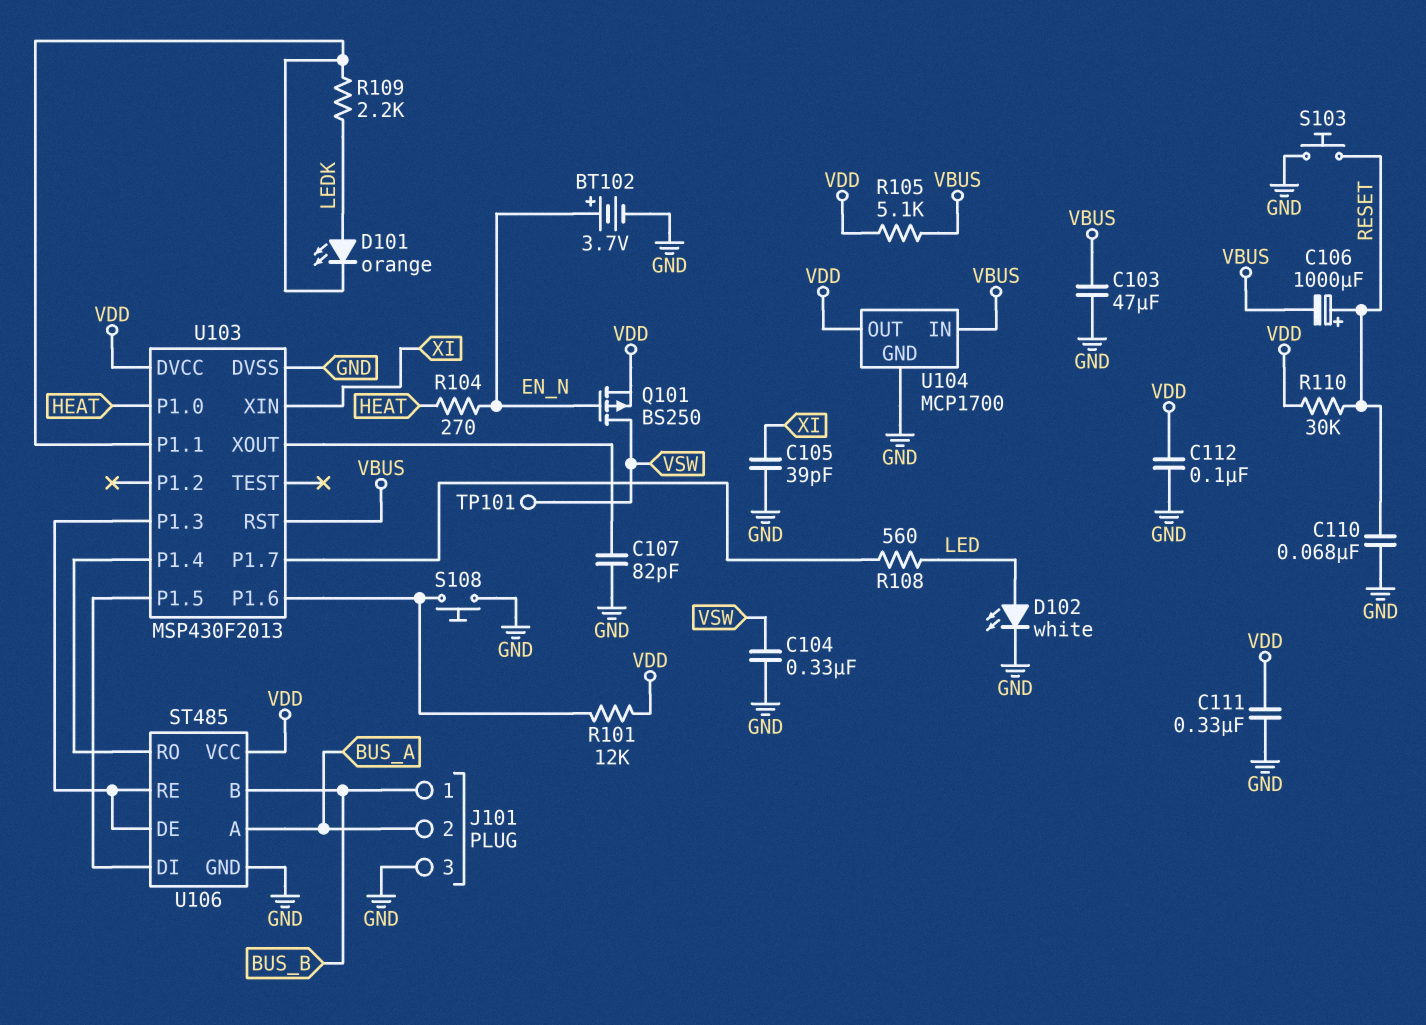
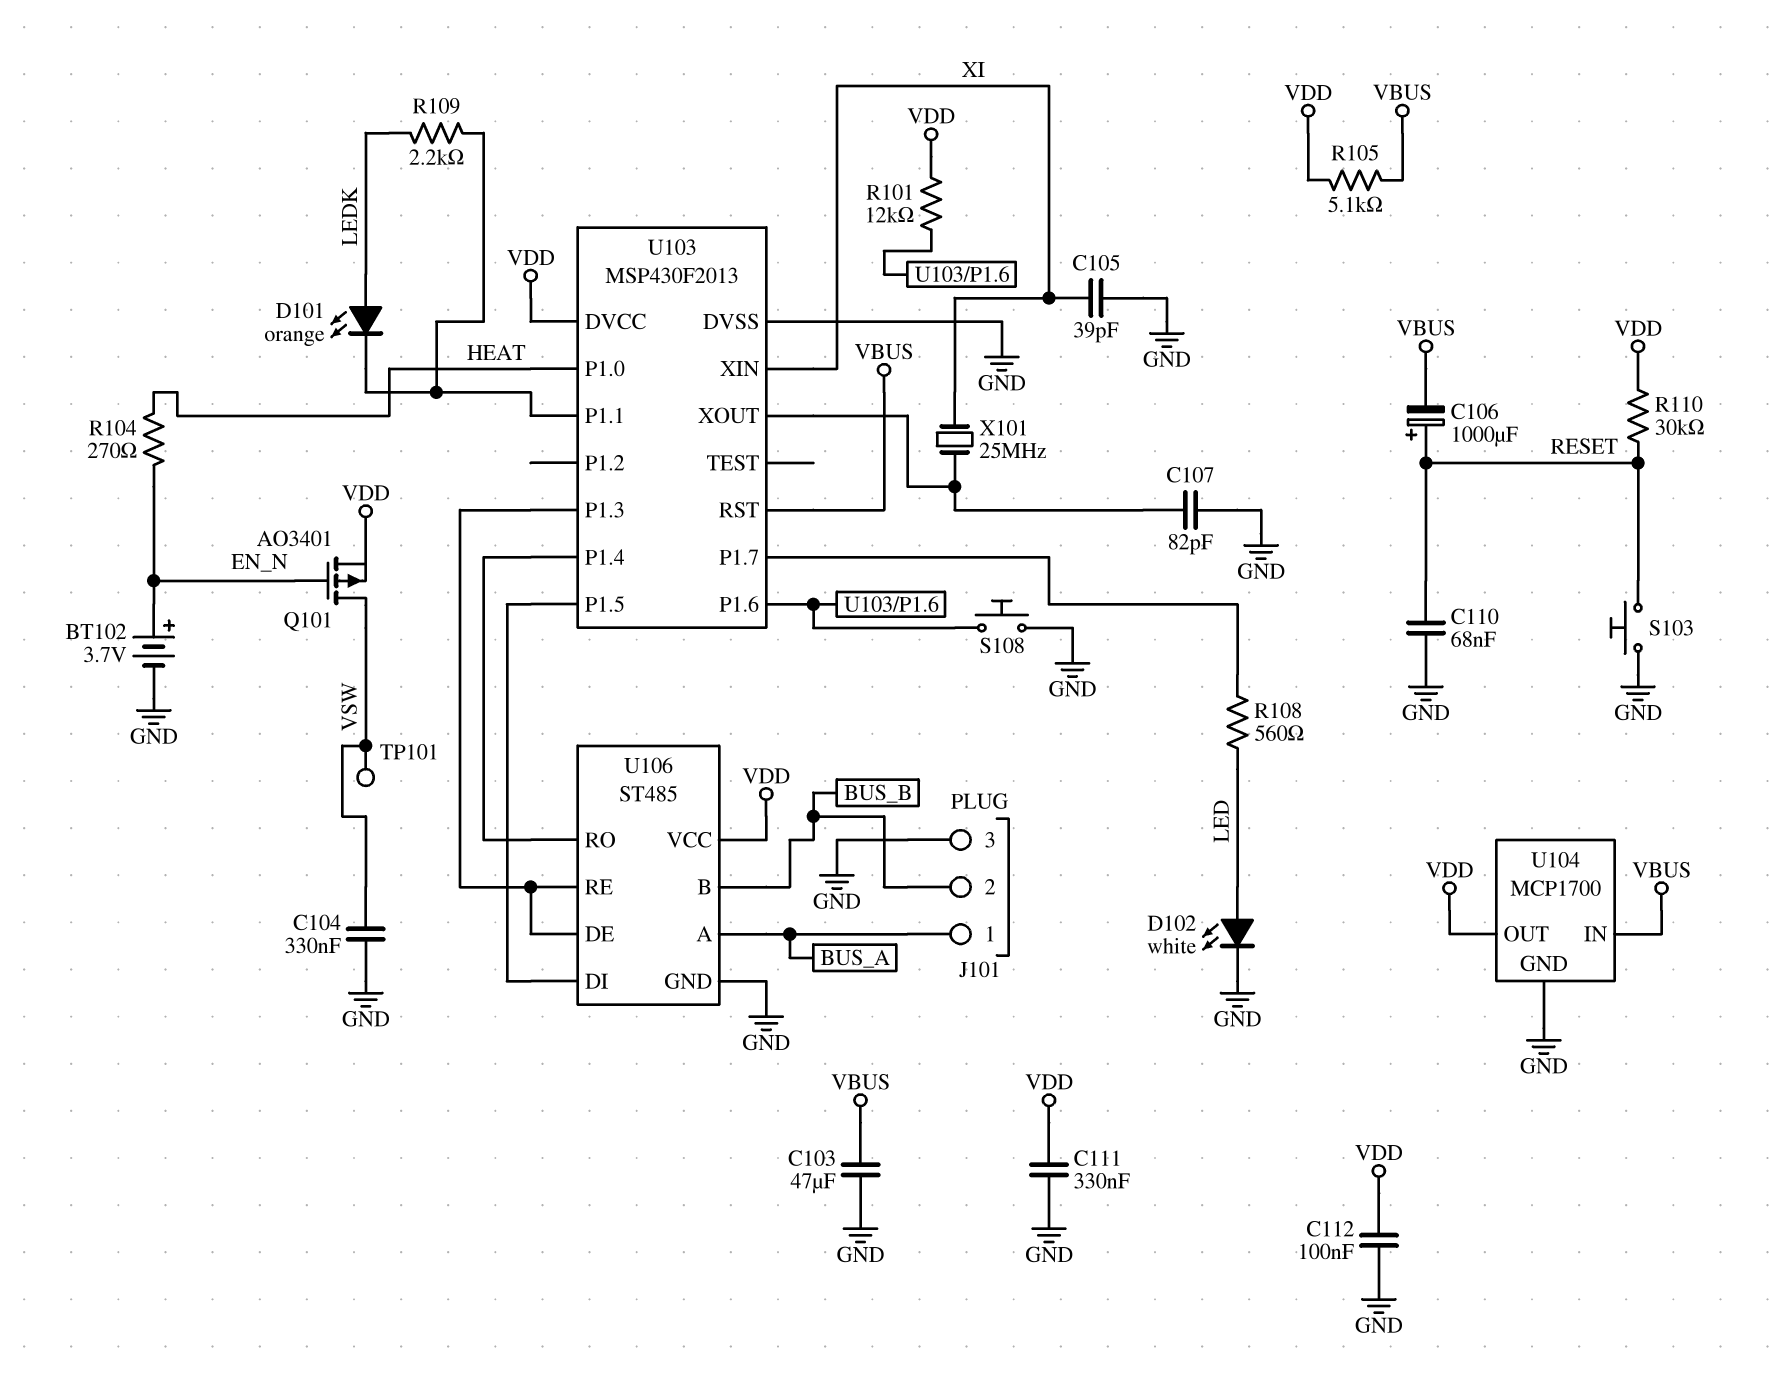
J101 pin 1: BUS_B -> BUS_A
J101 pin 2: BUS_A -> BUS_B
Q101: PMOS BS250 (G EN_N, D VSW, S VDD) -> PMOS AO3401 (G EN_N, D VSW, S VDD)
X101: none -> 25MHz (U103/XOUT, XI)

